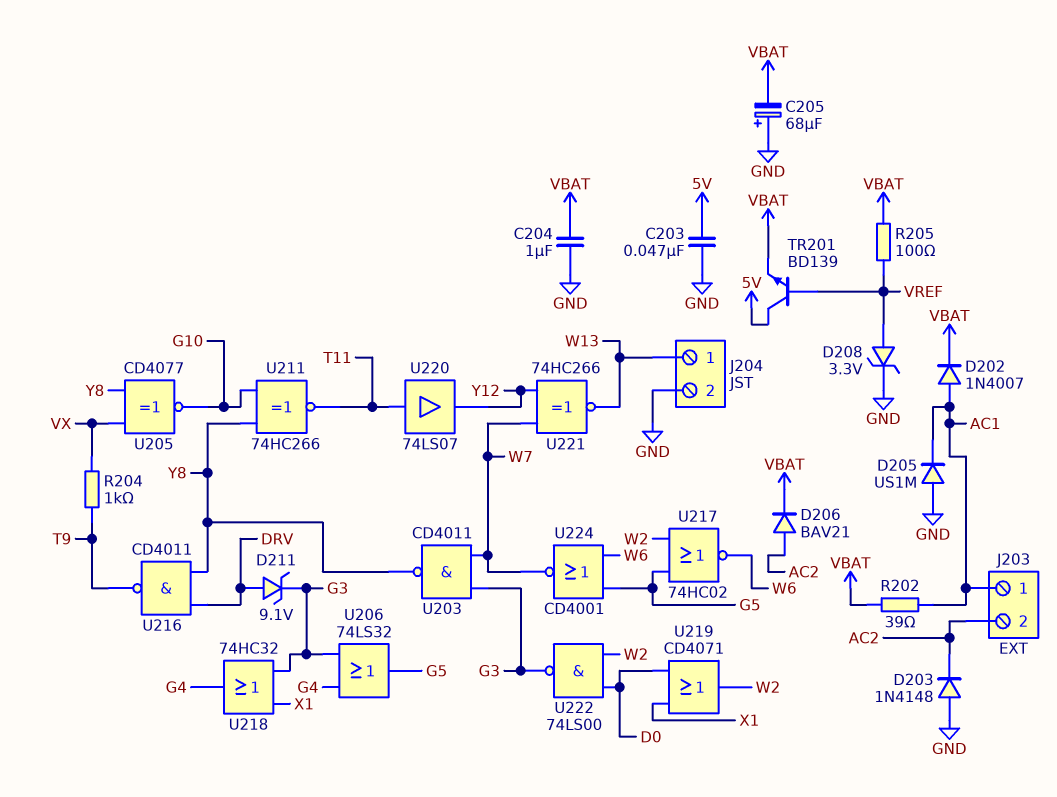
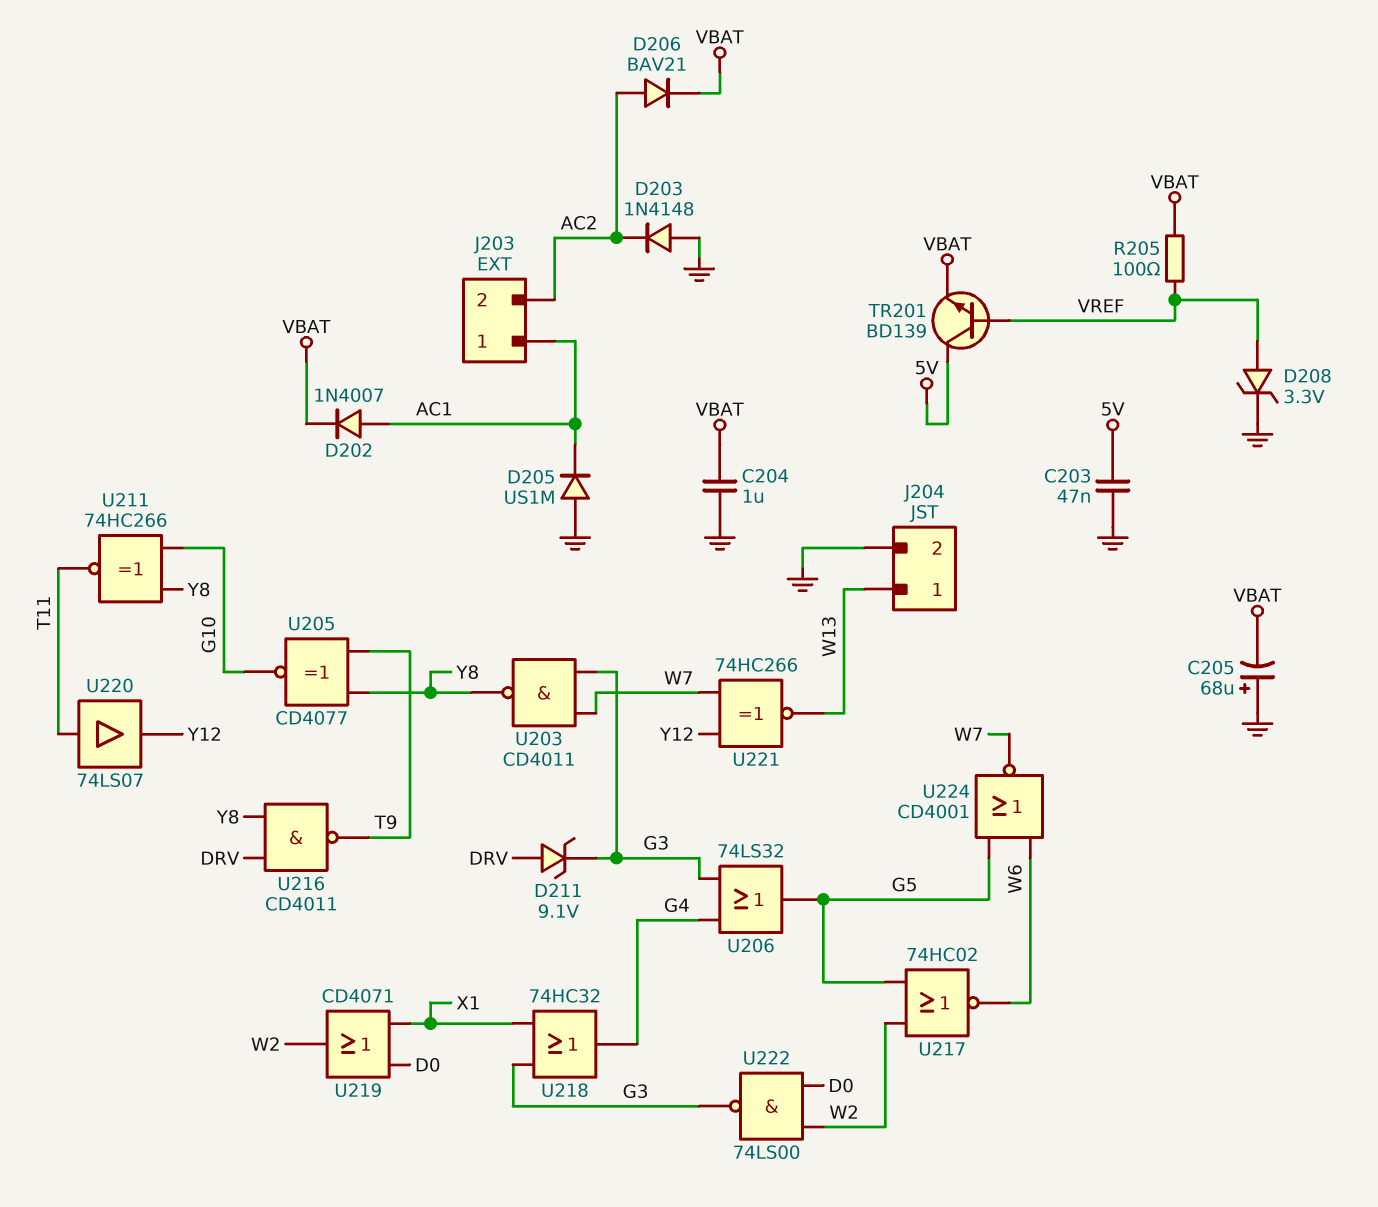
R202: 39 (AC1, VBAT) -> none
R204: 1k (T9, VX) -> none
U205: XNOR CD4077 (in VX, in Y8, out G10) -> XNOR CD4077 (in T9, in Y8, out G10)

